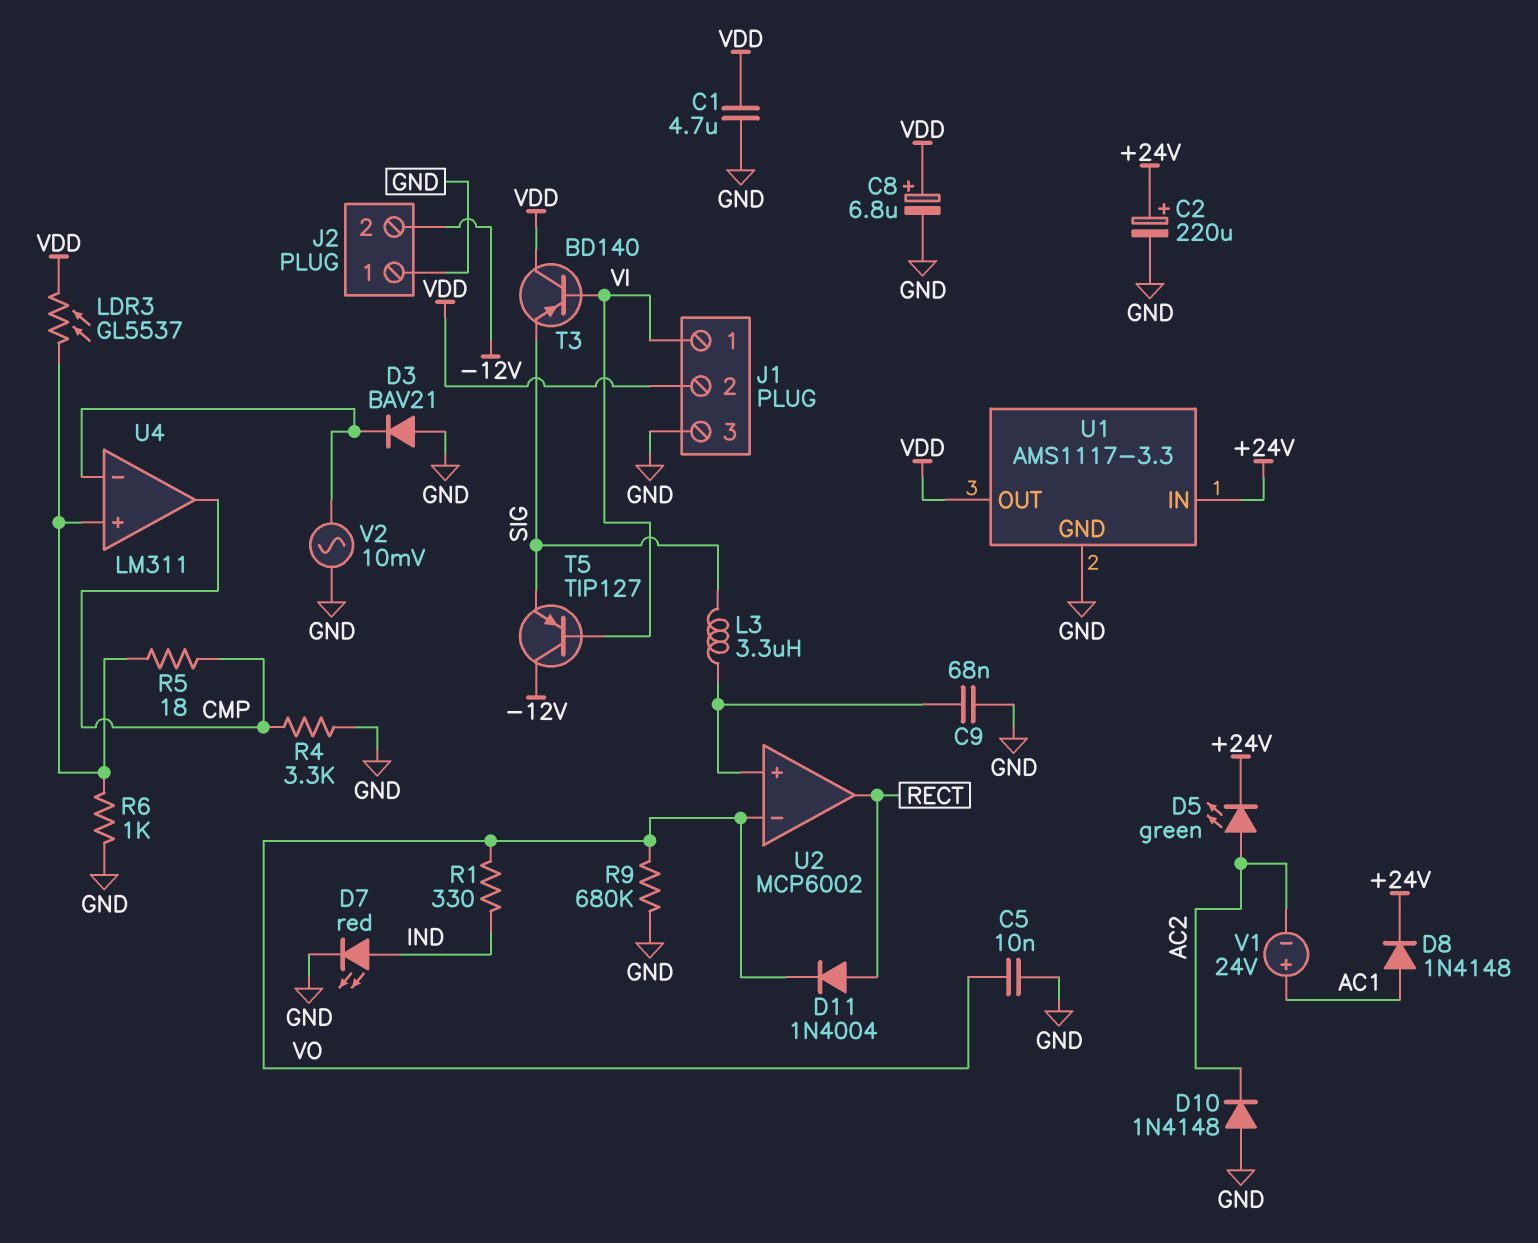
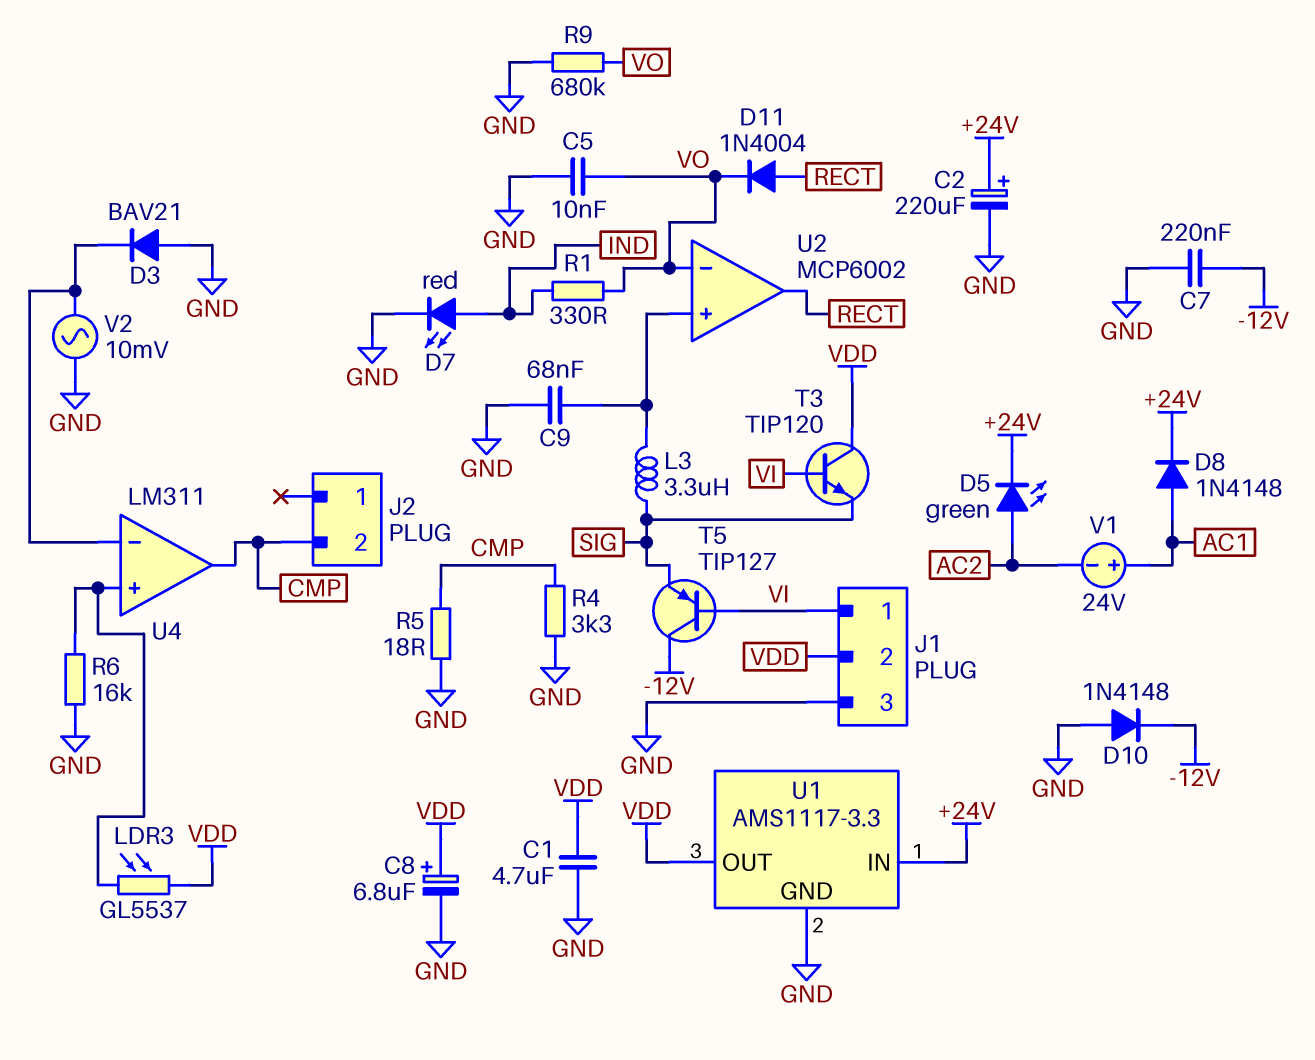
C7: none -> 220nF (-12V, GND)
D10: diode 1N4148 (A GND, K AC2) -> diode 1N4148 (A GND, K -12V)
J2 pin 1: GND -> none
J2 pin 2: -12V -> CMP
R5: 18 (CMP, U4/in+) -> 18 (CMP, GND)
R6: 1k (GND, U4/in+) -> 16k (GND, U4/in+)
T3: PNP BD140 (B VI, C VDD, E SIG) -> NPN TIP120 (B VI, C VDD, E SIG)

